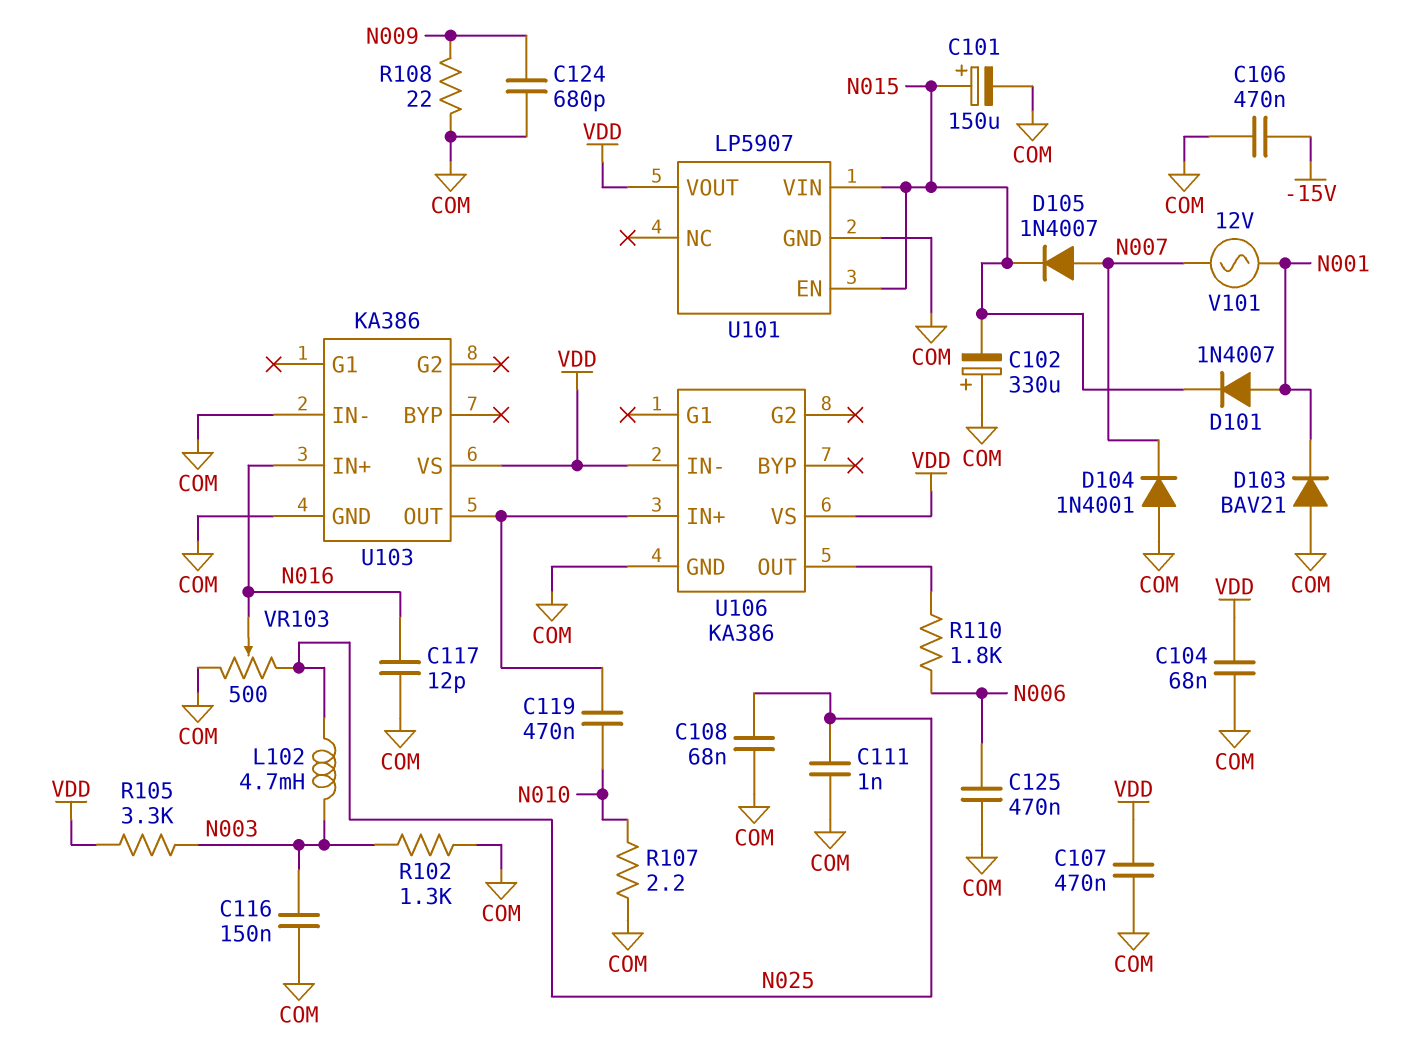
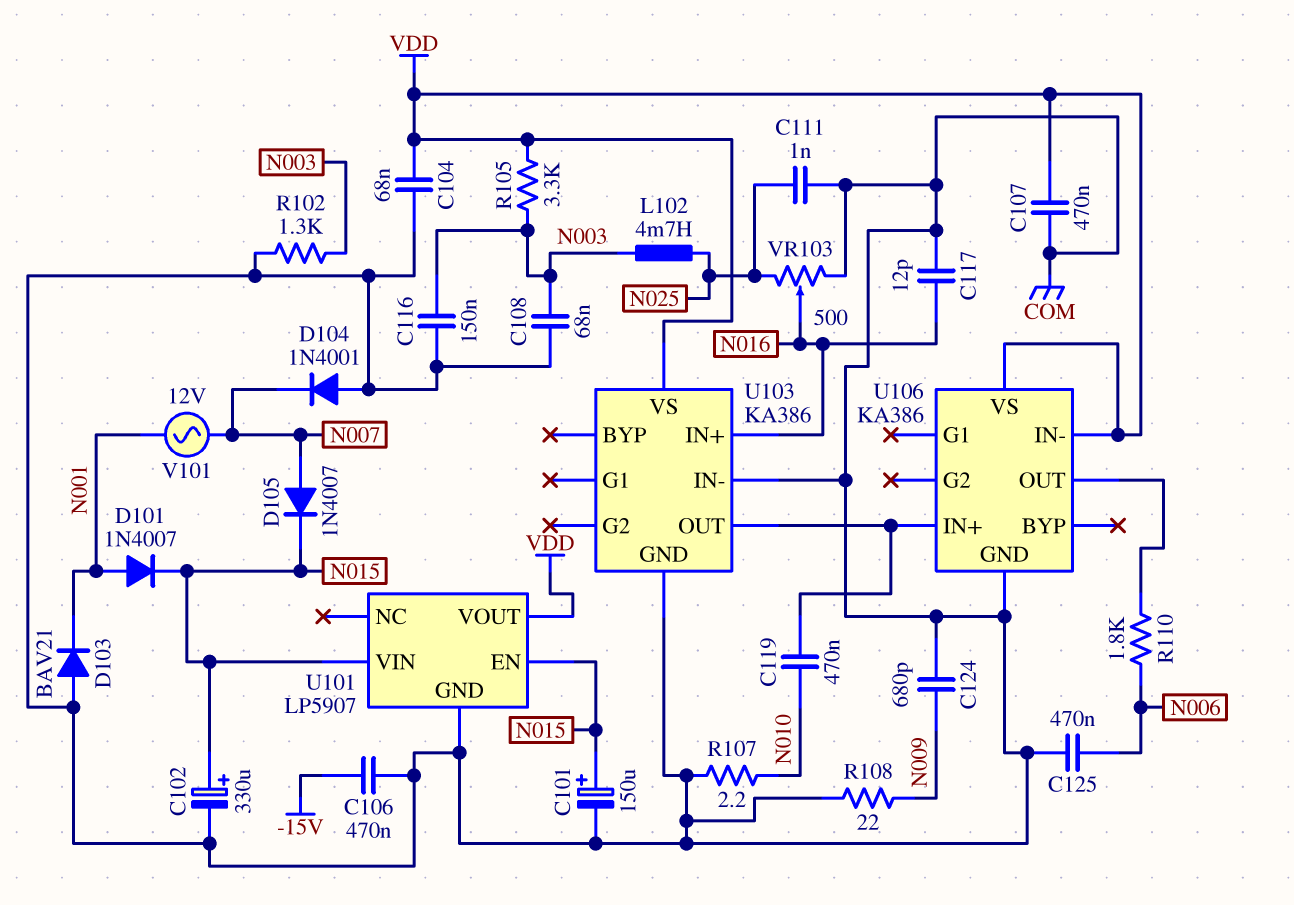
C102: 330uF (plus COM, minus N015) -> 330uF (plus N015, minus COM)
C108: 68nF (COM, N025) -> 68nF (COM, N003)

